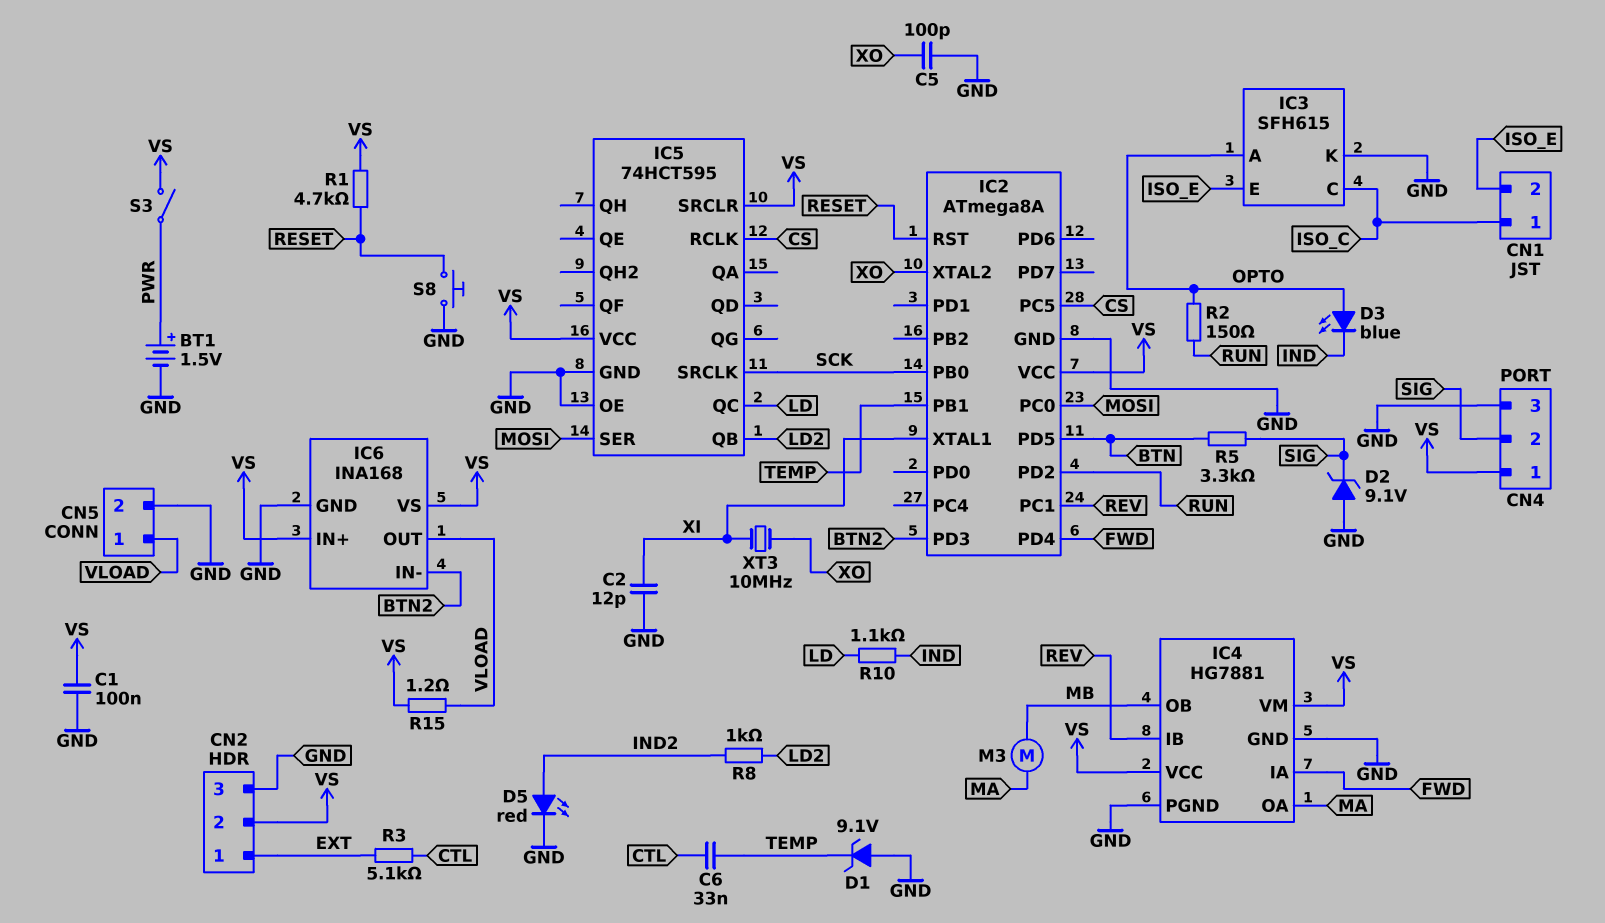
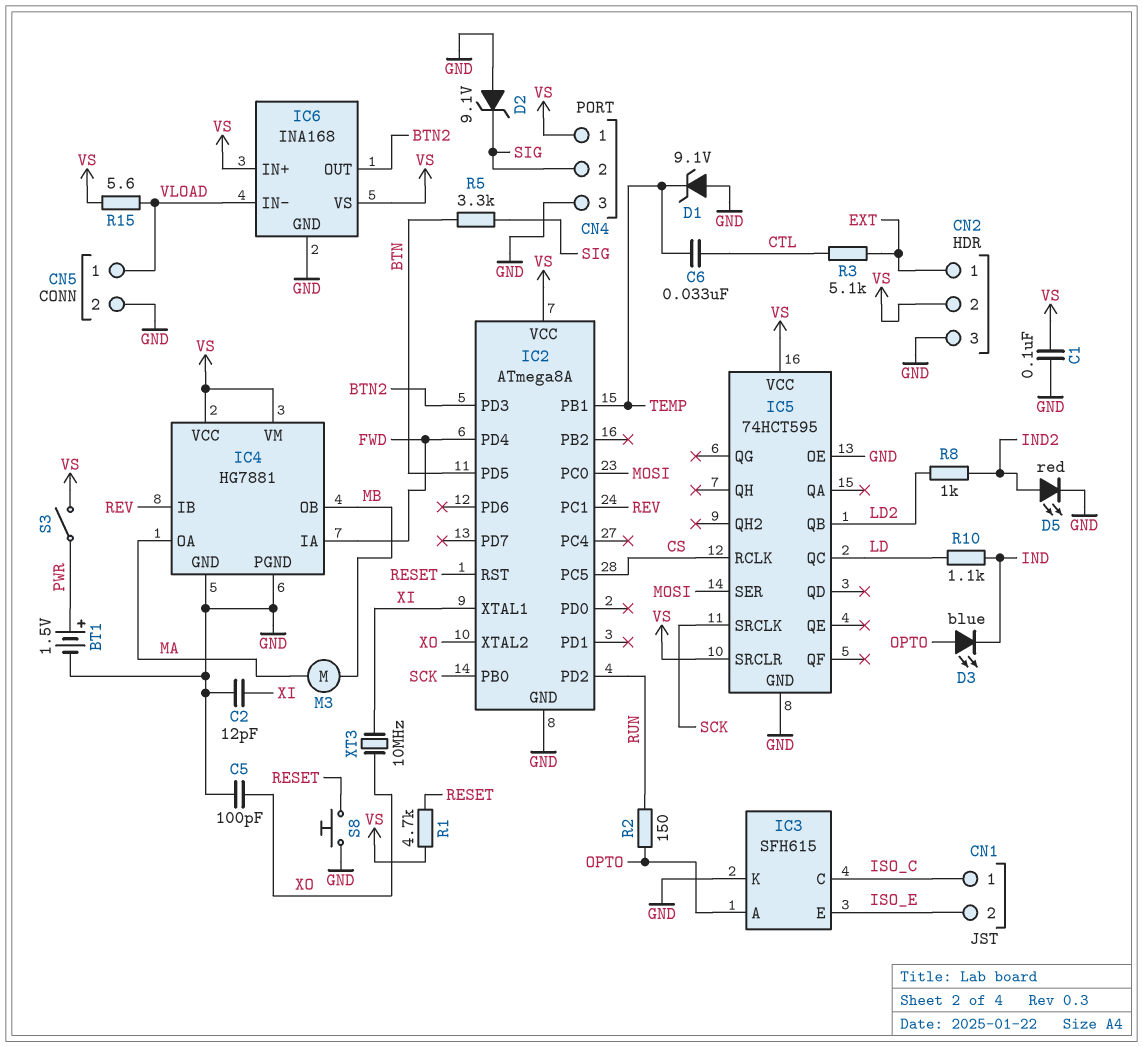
IC6 pin IN-: BTN2 -> VLOAD
IC6 pin OUT: VLOAD -> BTN2
R15: 1.2 (VLOAD, VS) -> 5.6 (VLOAD, VS)

